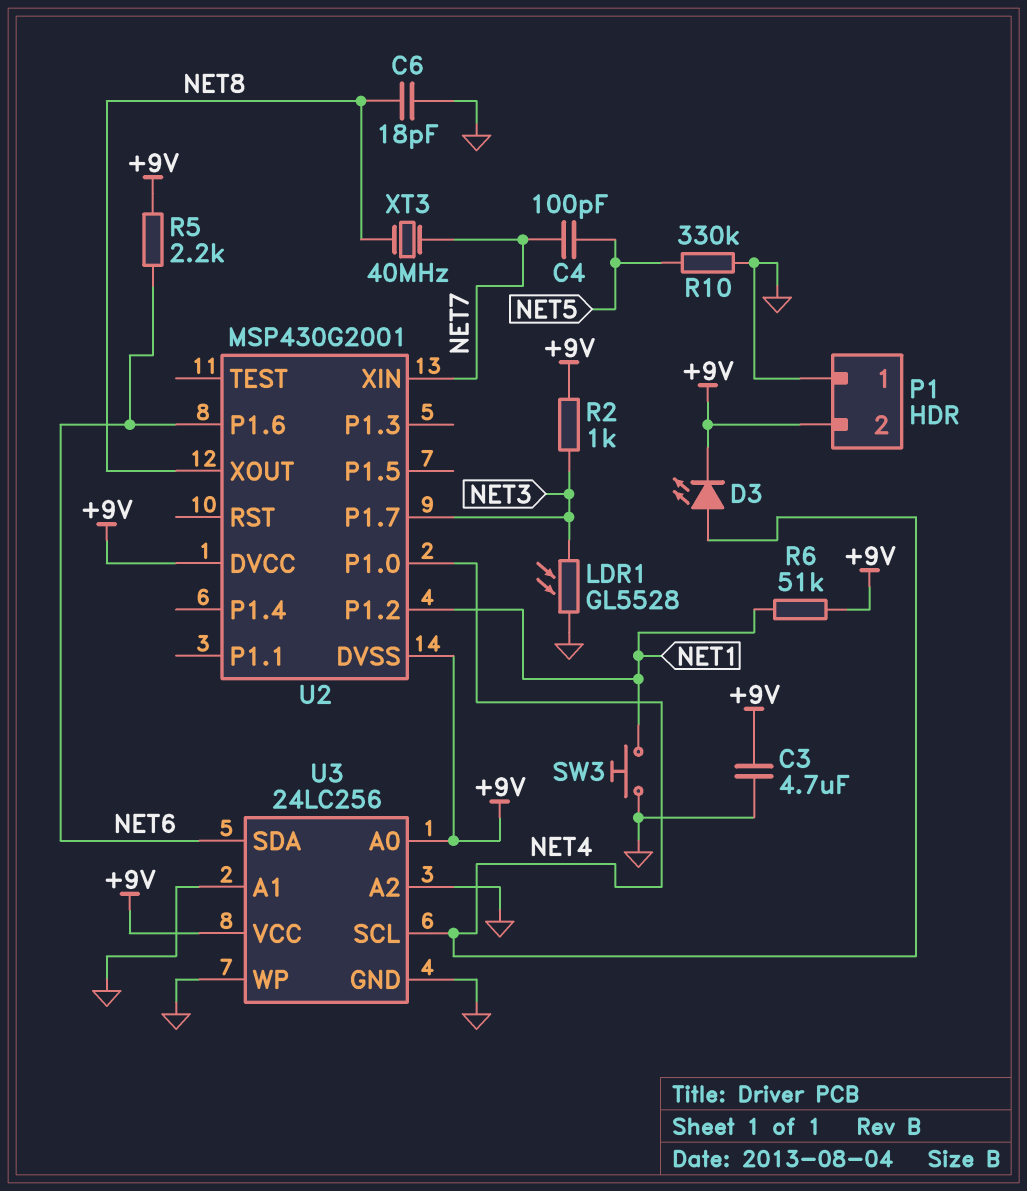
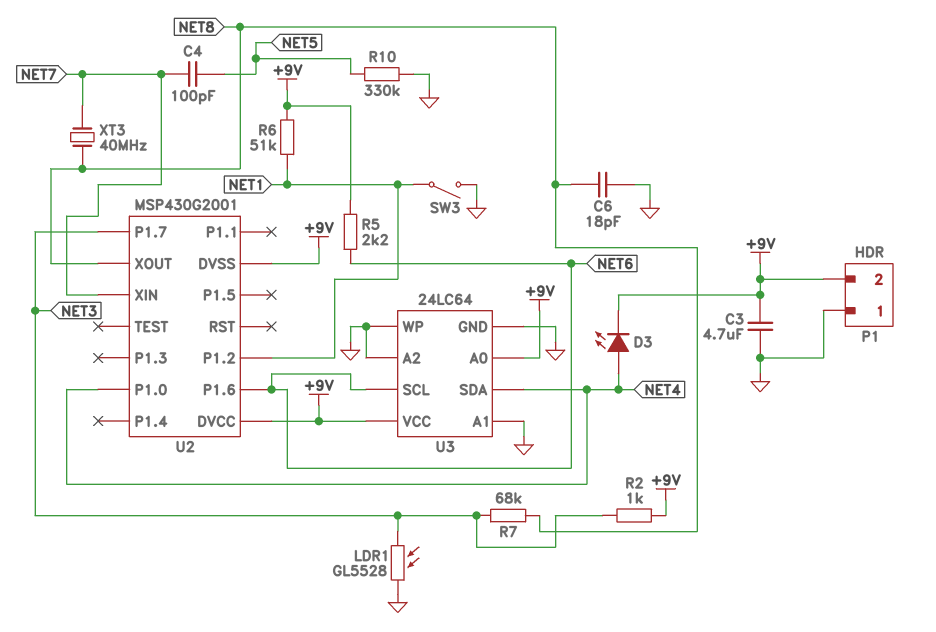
R7: none -> 68k (NET3, NET8)
SW3: button (GND, NET1) -> switch (GND, NET1)
U3: 24LC256 -> 24LC64
U3 pin SCL: NET4 -> NET6
U3 pin SDA: NET6 -> NET4

